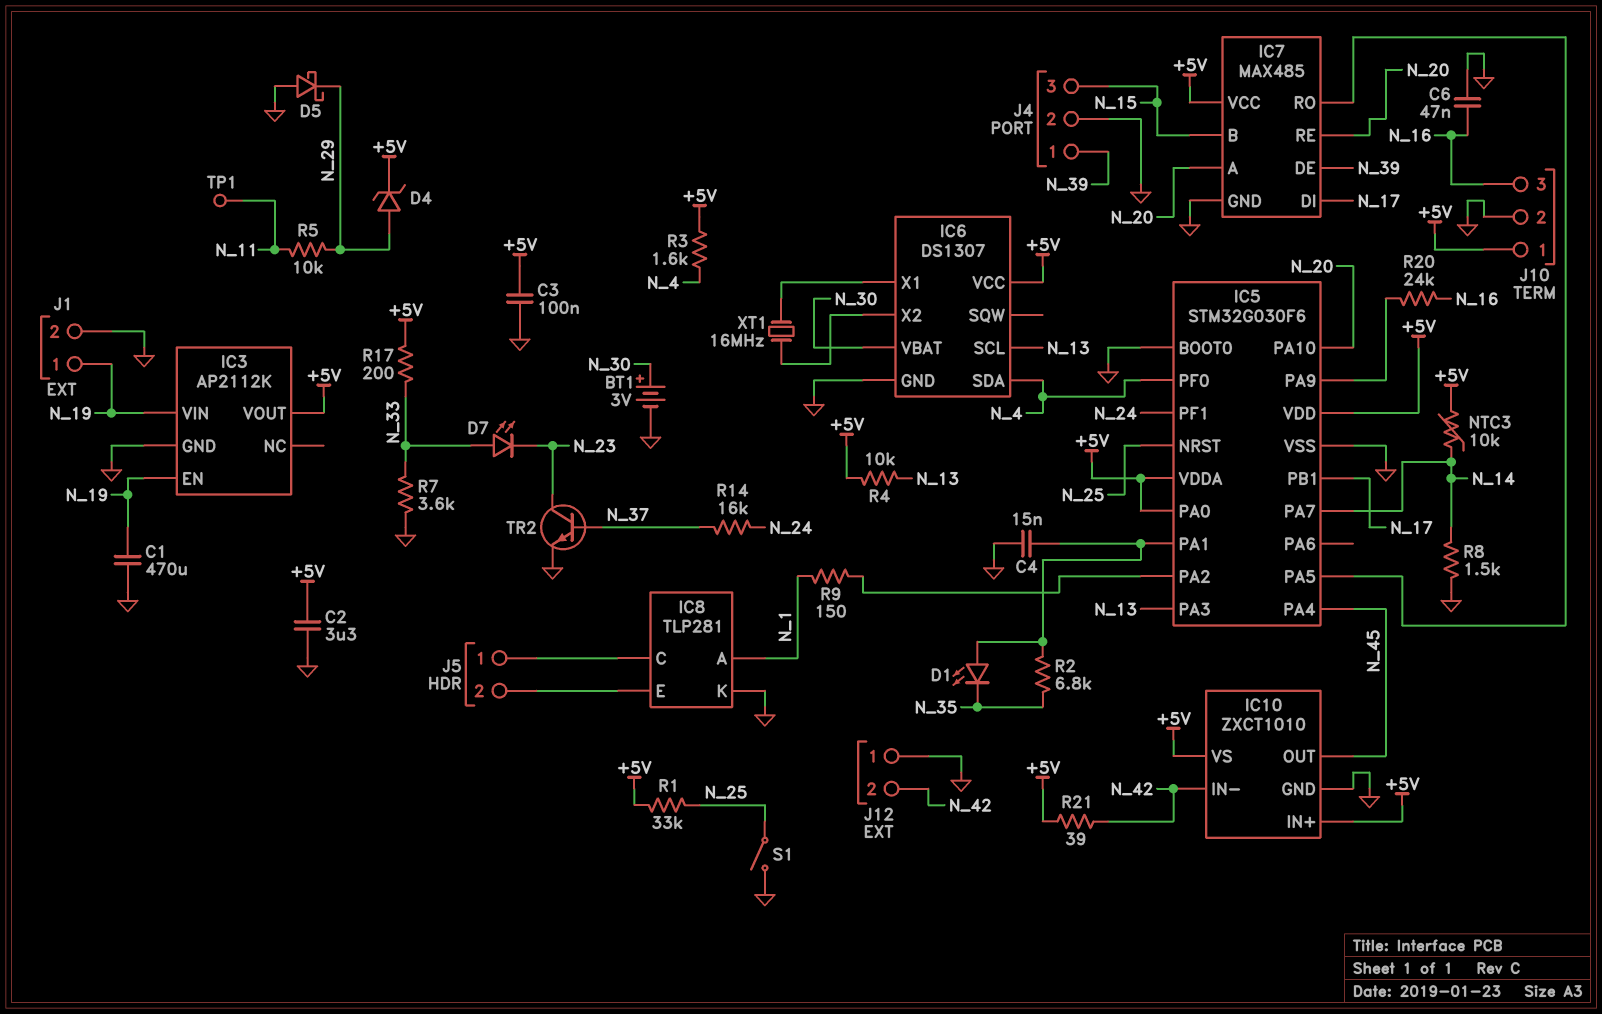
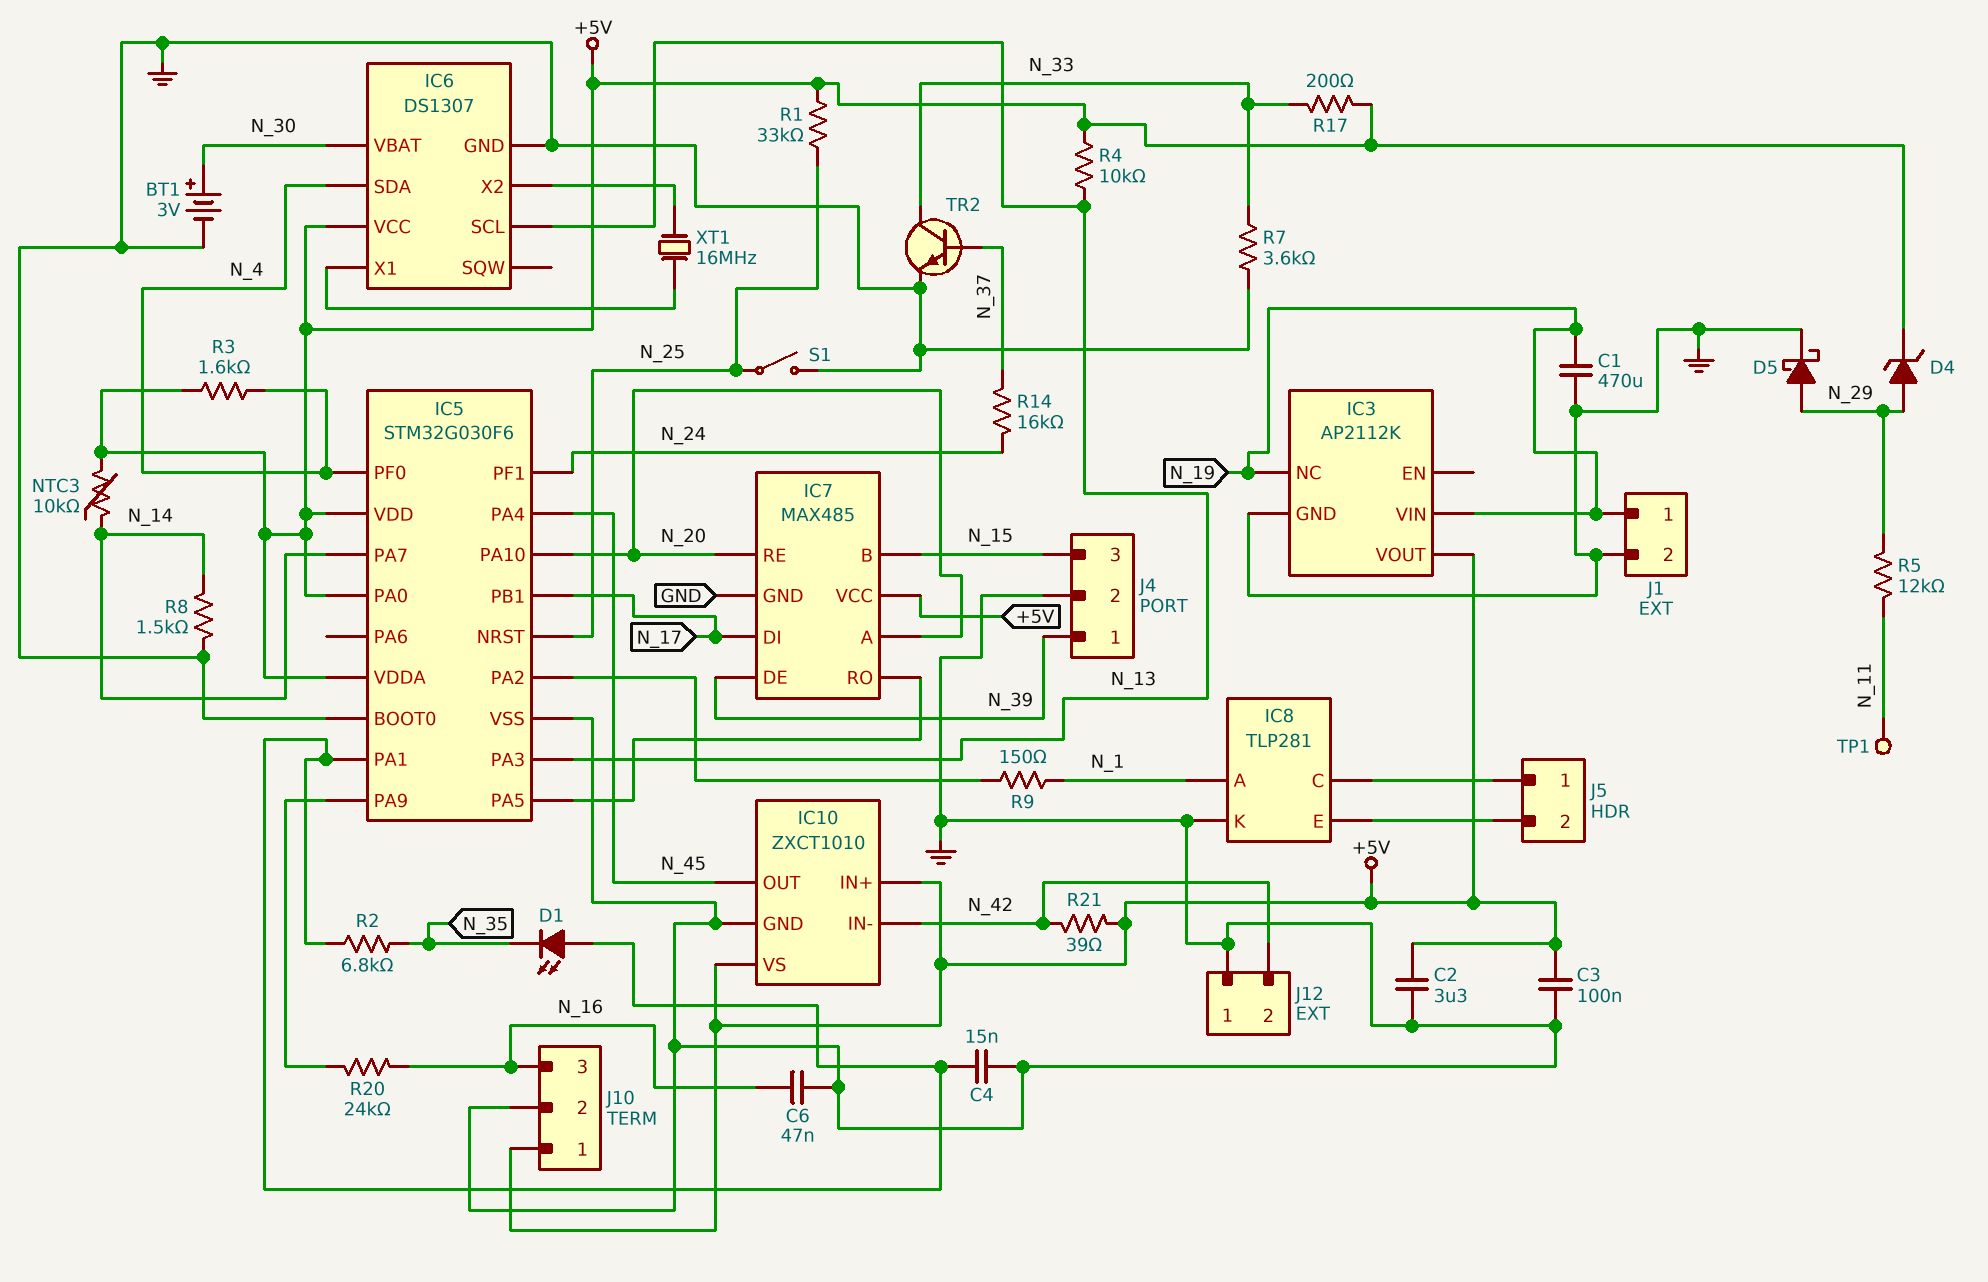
D5: schottky (A GND, K N_29) -> schottky (A N_29, K GND)
D7: LED (A N_33, K N_23) -> none
IC3 pin EN: N_19 -> none
IC3 pin NC: none -> N_19
R5: 10k (N_11, N_29) -> 12k (N_11, N_29)
TR2: NPN (B N_37, C N_23, E GND) -> NPN (B N_37, C N_33, E GND)

